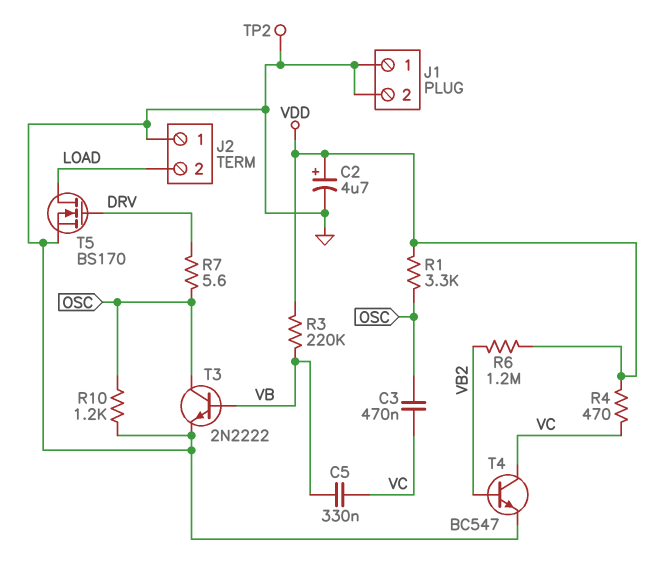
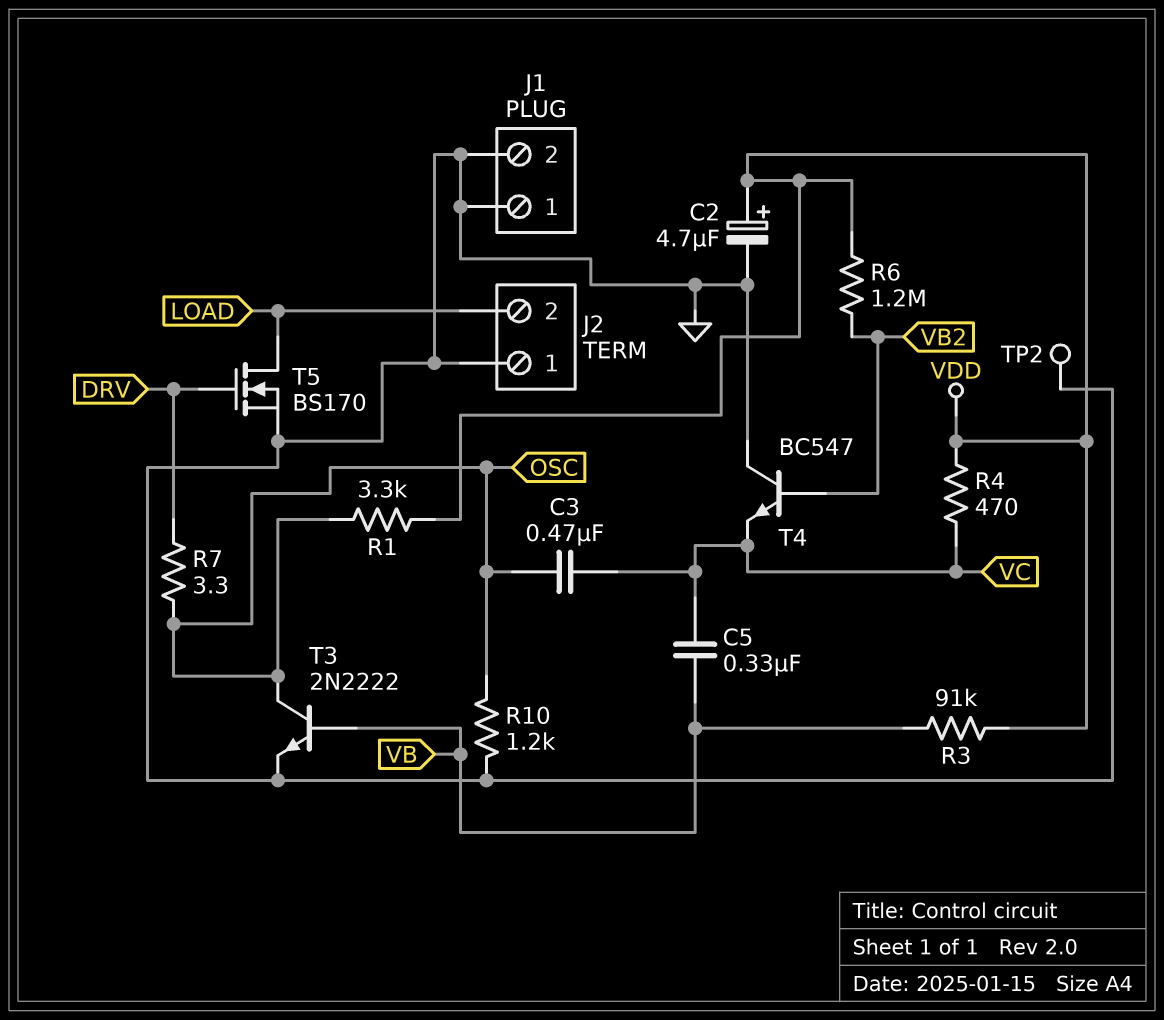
R3: 220k (VB, VDD) -> 91k (VB, VDD)
R7: 5.6 (DRV, OSC) -> 3.3 (DRV, OSC)
T4: NPN BC547 (B VB2, C VC, E GND) -> NPN BC547 (B VB2, C GND, E VC)

